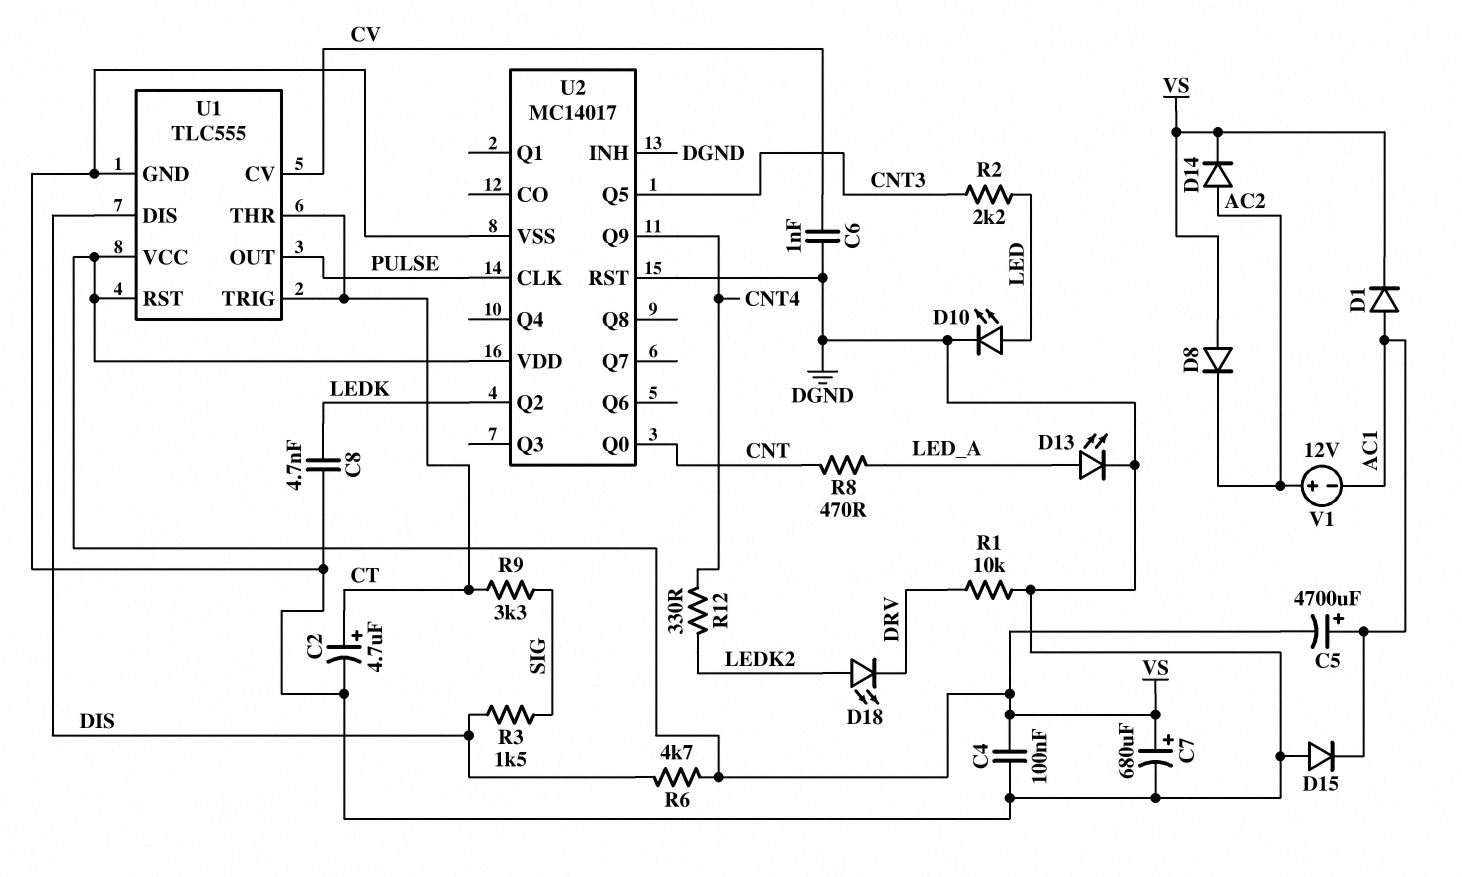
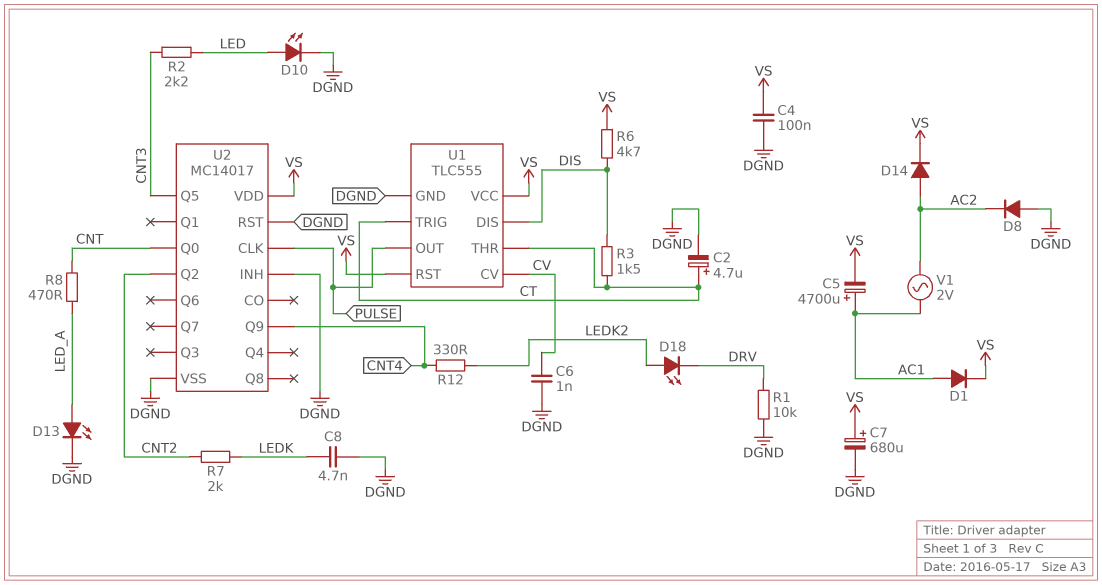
D8: diode (A VS, K AC2) -> diode (A DGND, K AC2)
D15: diode (A DGND, K AC1) -> none
R3: 1.5k (DIS, SIG) -> 1.5k (CT, DIS)
R7: none -> 2k (CNT2, LEDK)
R9: 3.3k (CT, SIG) -> none
U2 pin Q2: LEDK -> CNT2
V1: 12V (plus AC2, minus AC1) -> AC 2V (AC1, AC2)

